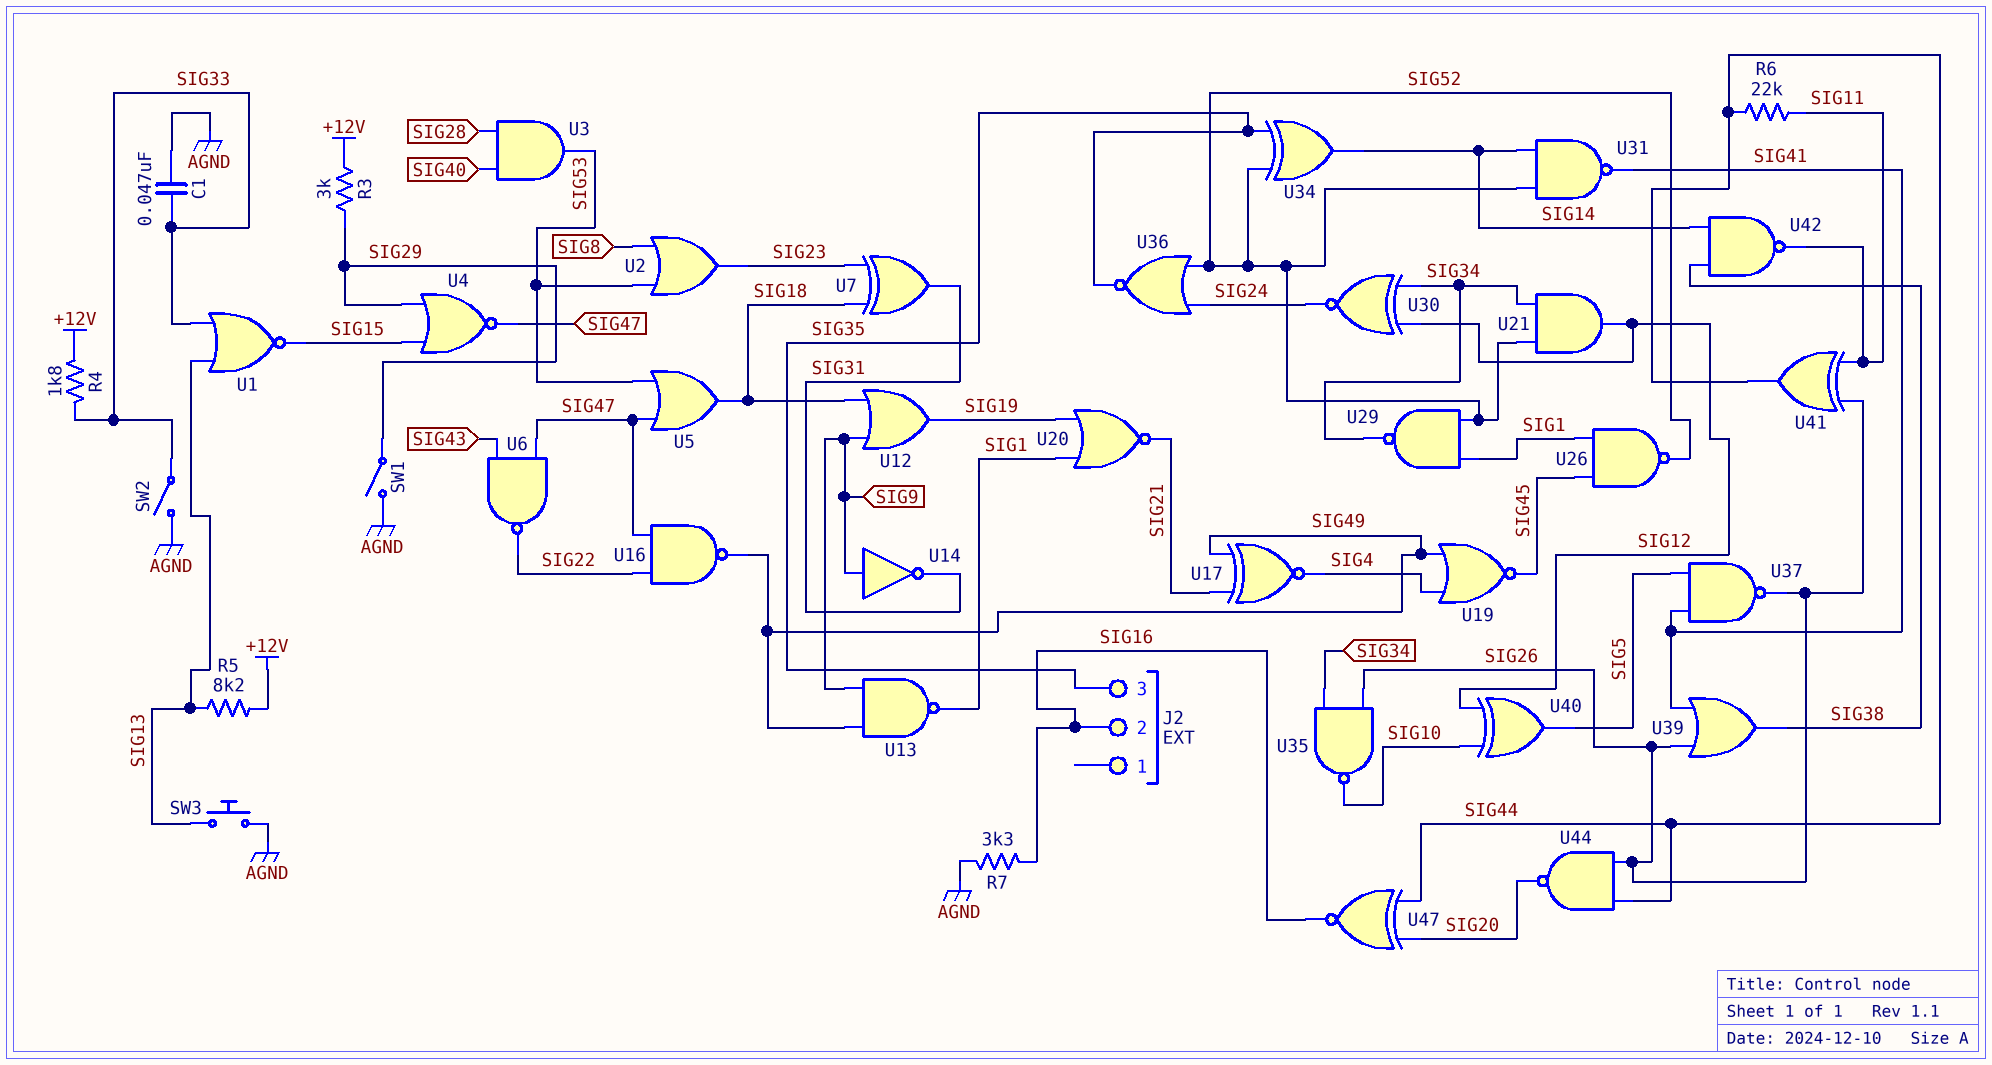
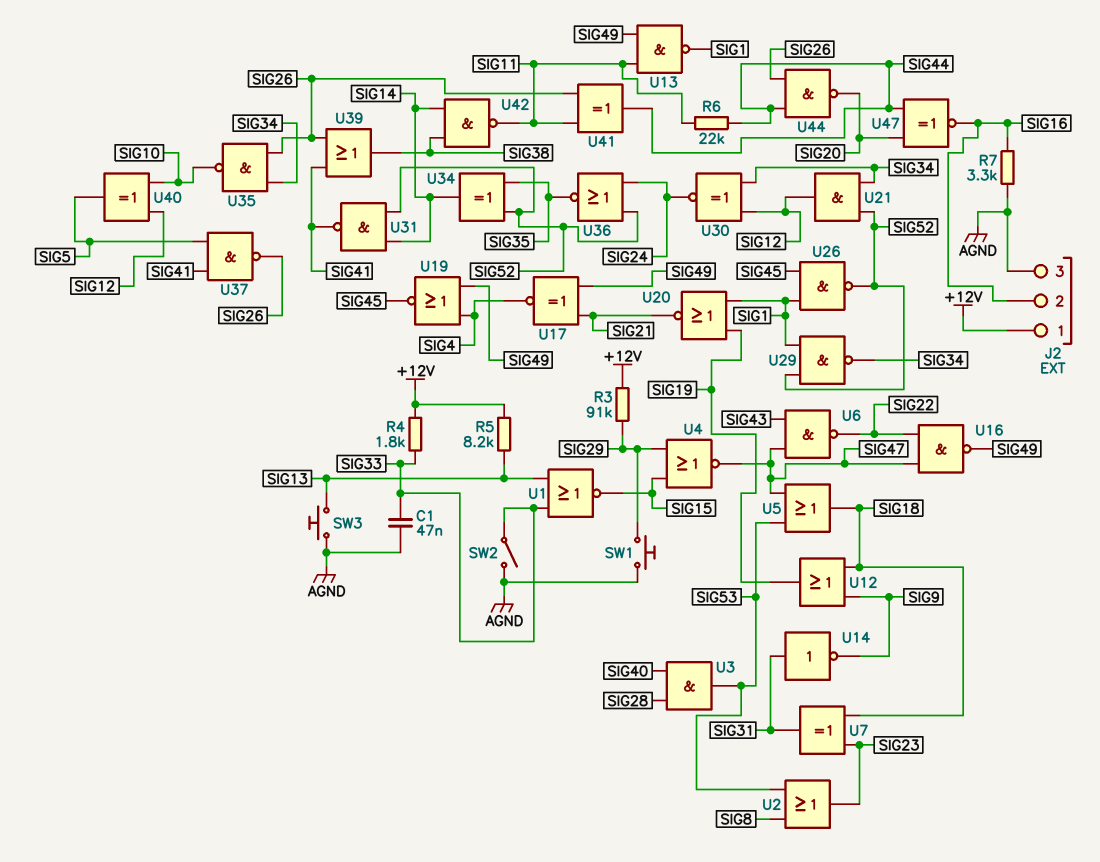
J2 pin 1: none -> +12V
J2 pin 3: SIG35 -> AGND
R3: 3k (+12V, SIG29) -> 91k (+12V, SIG29)
SW1: switch (AGND, SIG29) -> button (AGND, SIG29)
U13: NAND (in SIG9, in SIG49, out SIG1) -> NAND (in SIG11, in SIG49, out SIG1)
U14: NOT (in SIG9, out SIG31) -> NOT (in SIG31, out SIG9)

